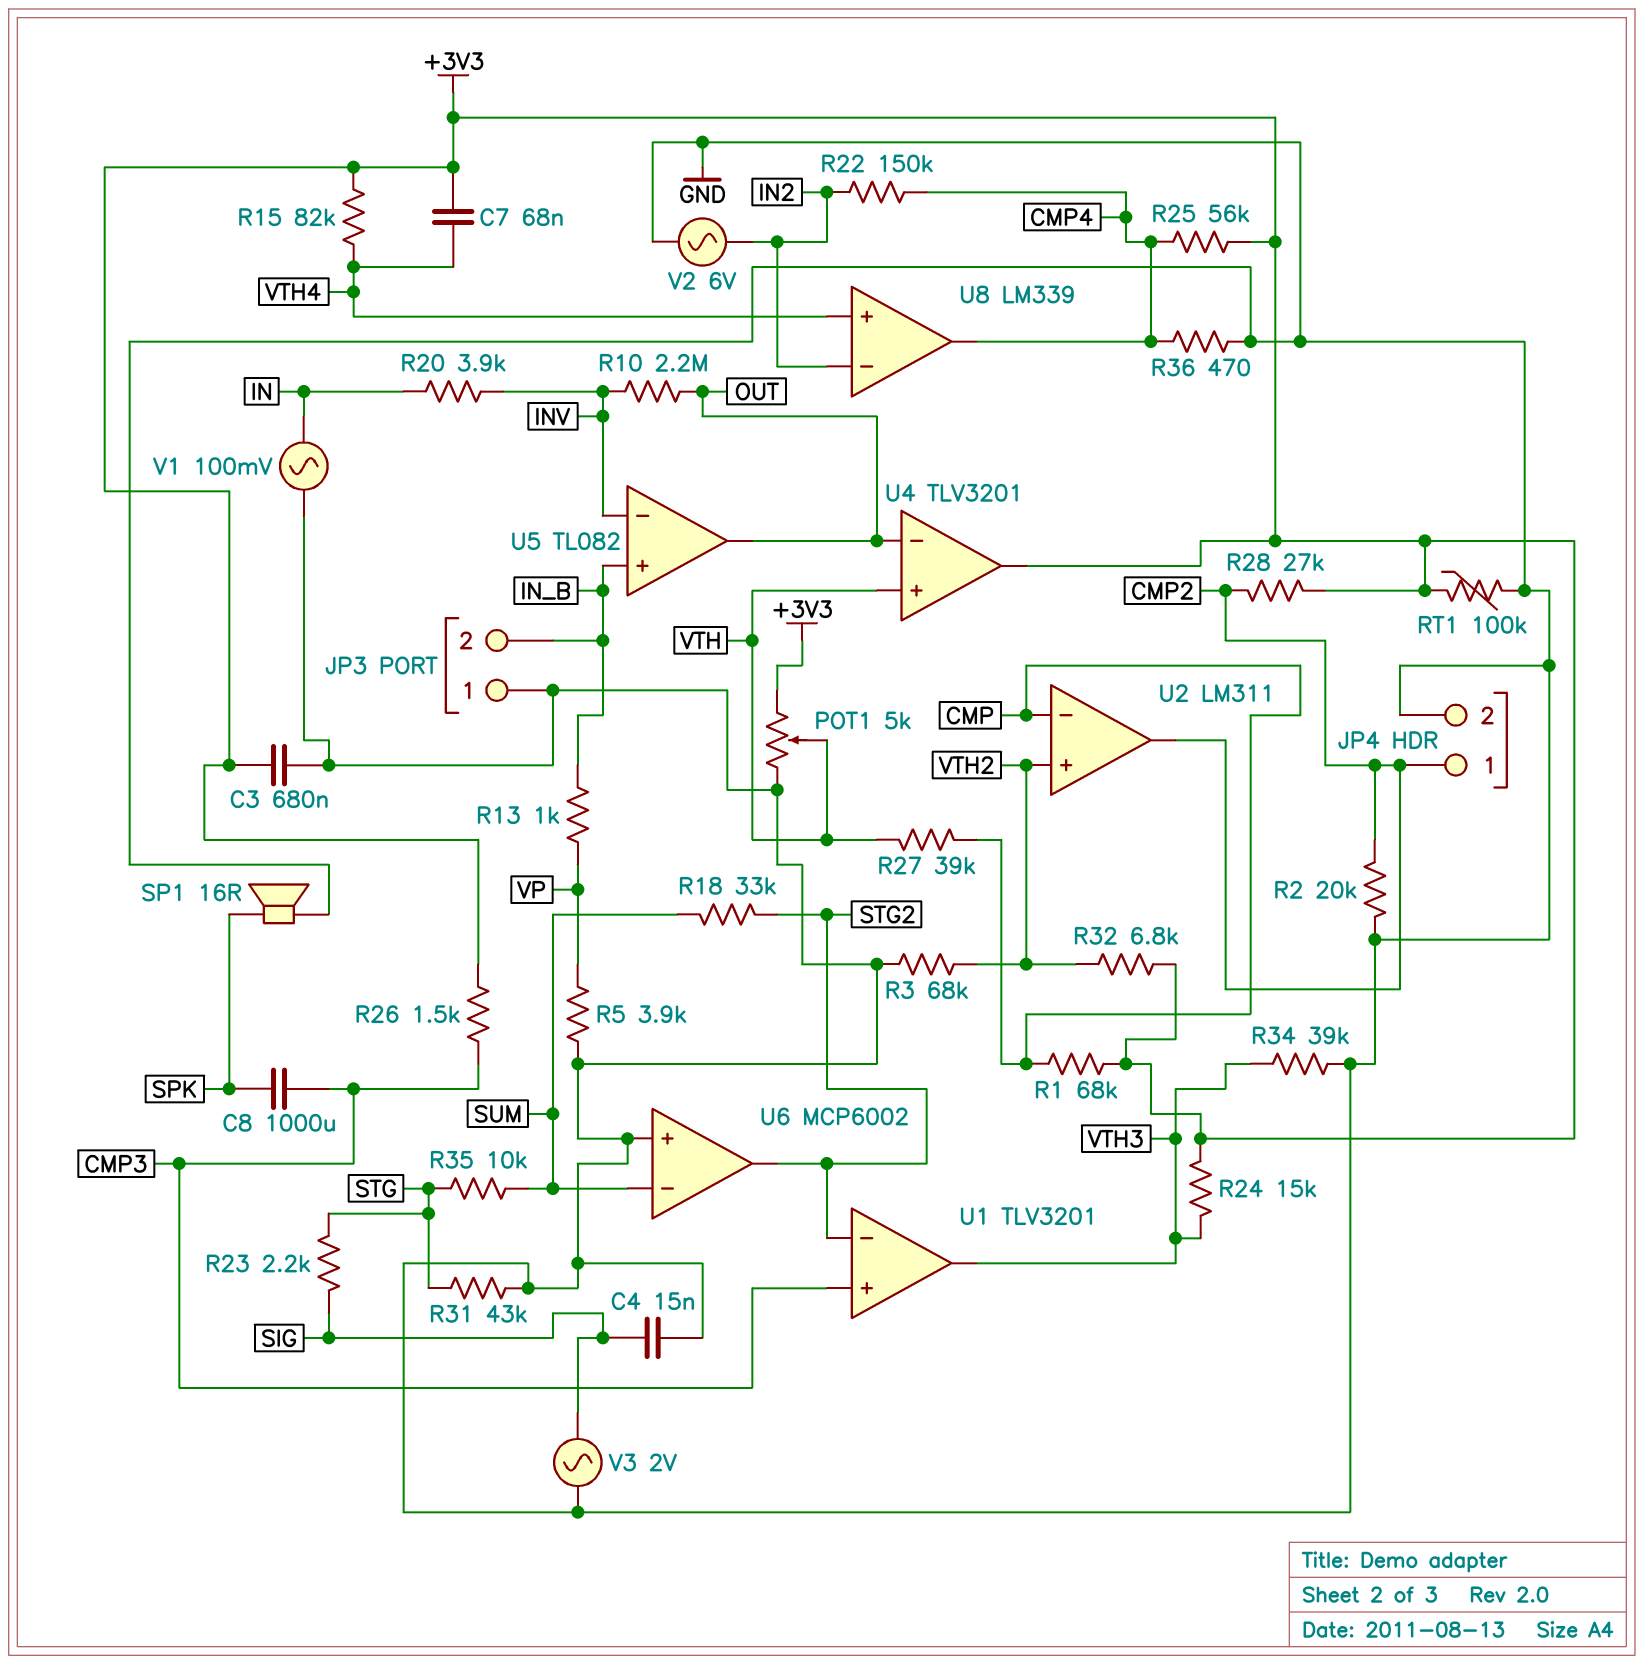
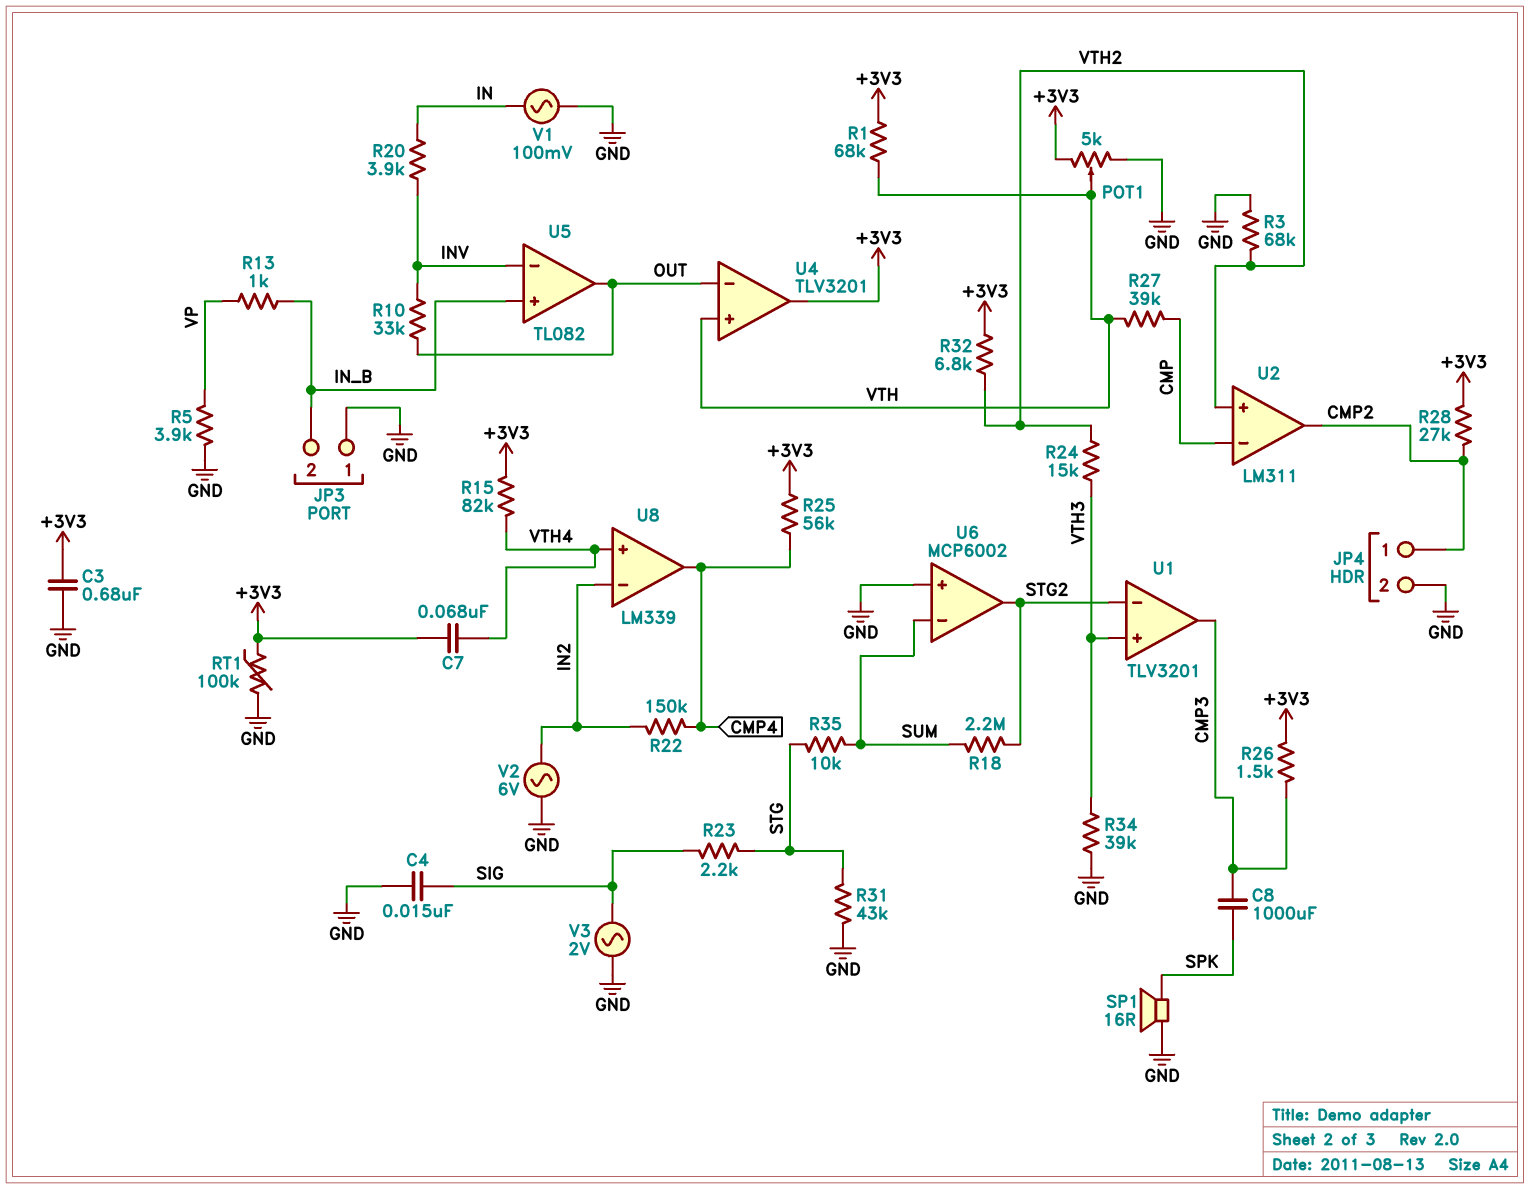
R1: 68k (+3V3, CMP) -> 68k (+3V3, VTH)
R2: 20k (CMP2, GND) -> none
R10: 2.2M (INV, OUT) -> 33k (INV, OUT)
R18: 33k (STG2, SUM) -> 2.2M (STG2, SUM)
R24: 15k (+3V3, VTH3) -> 15k (VTH2, VTH3)
R36: 470 (CMP4, GND) -> none
U1 pin in+: CMP3 -> VTH3
U1 pin out: VTH3 -> CMP3

